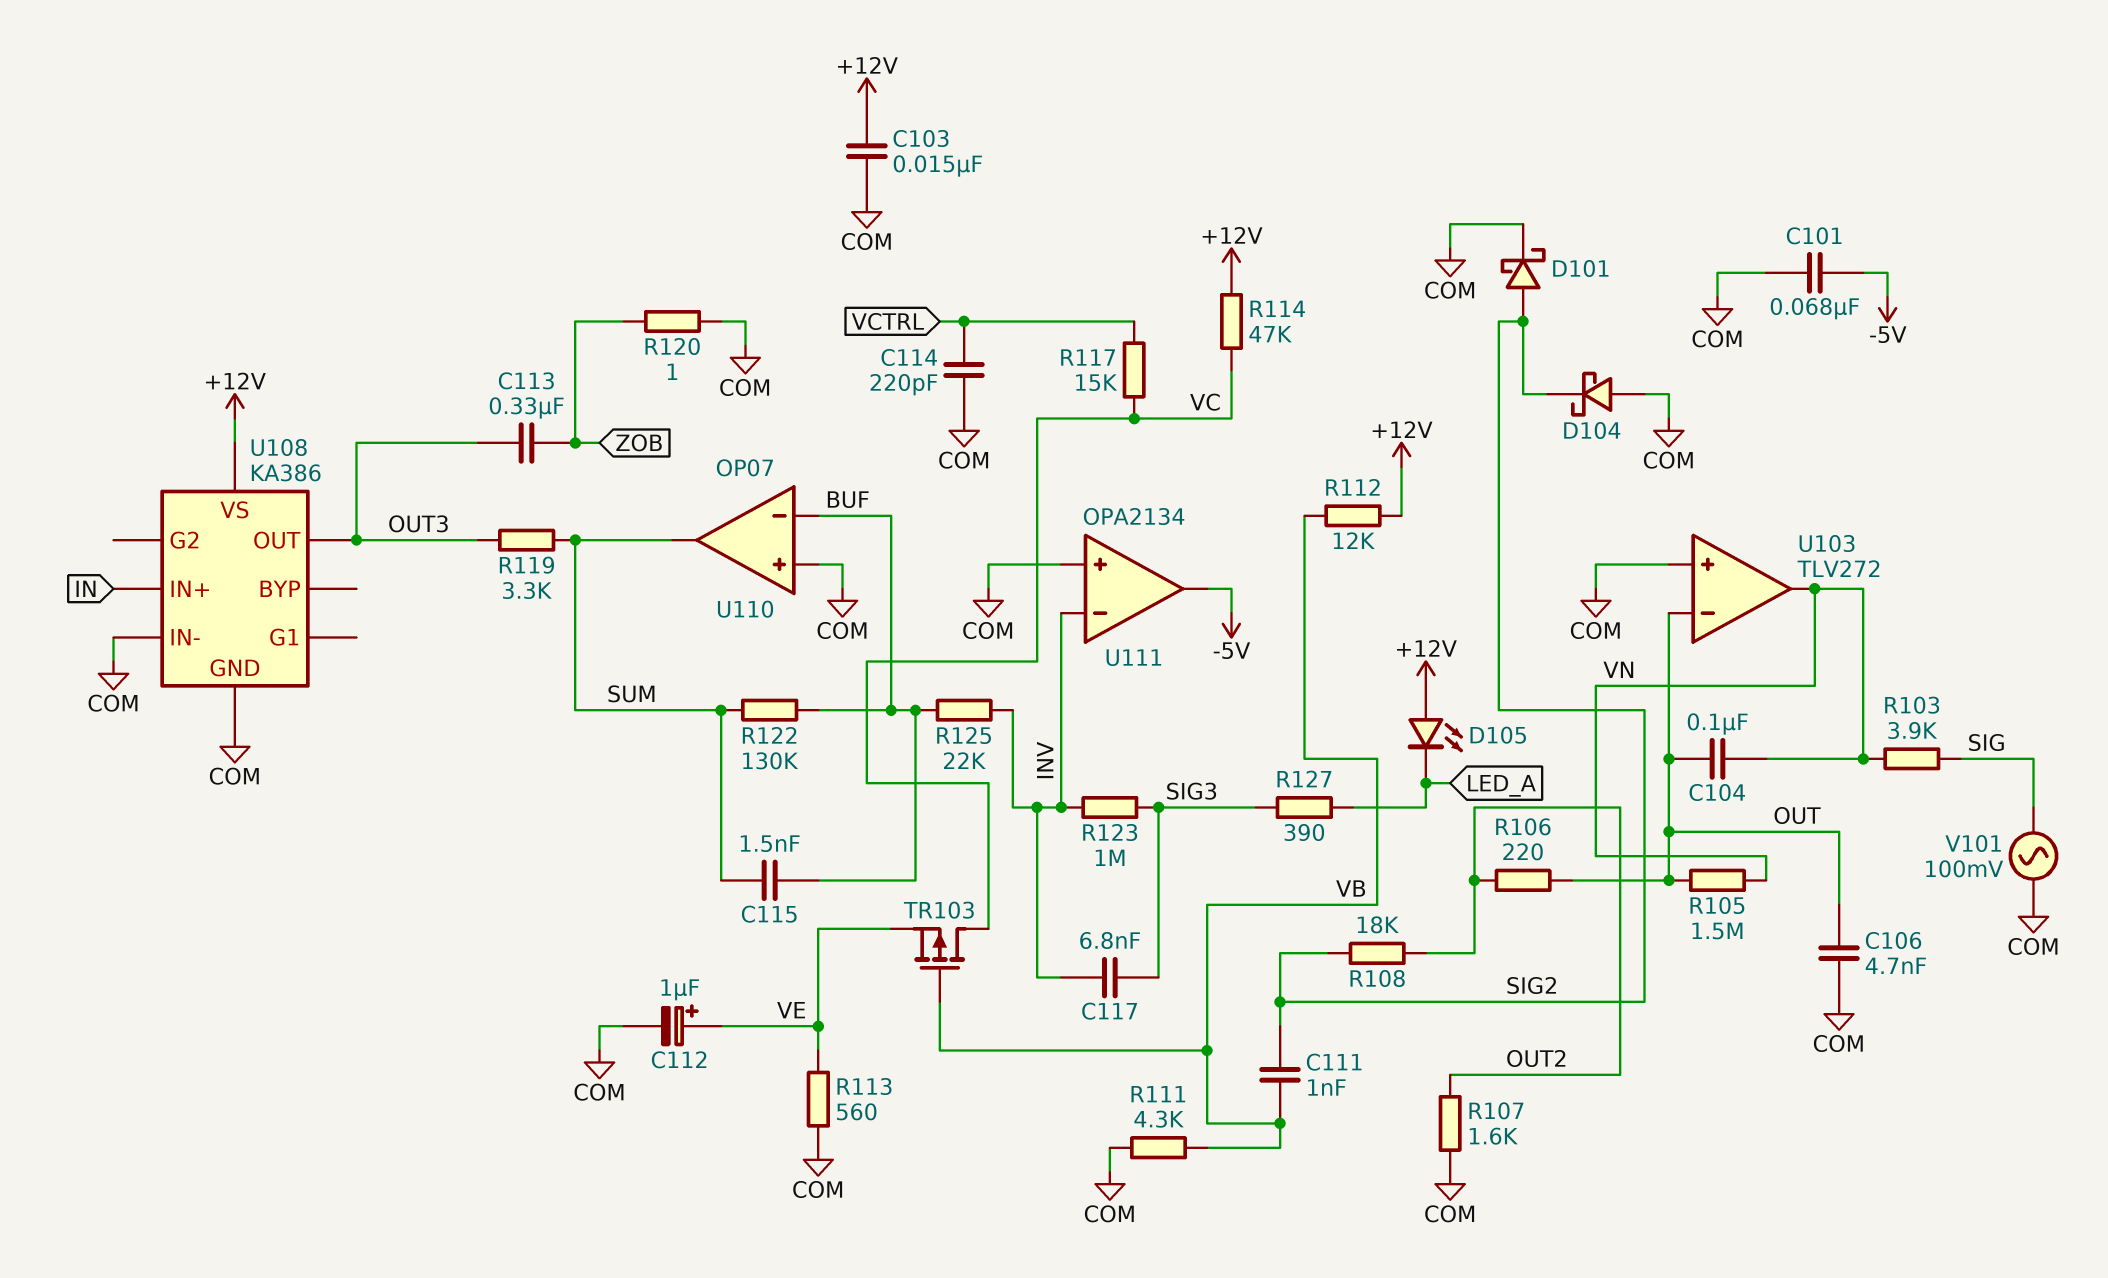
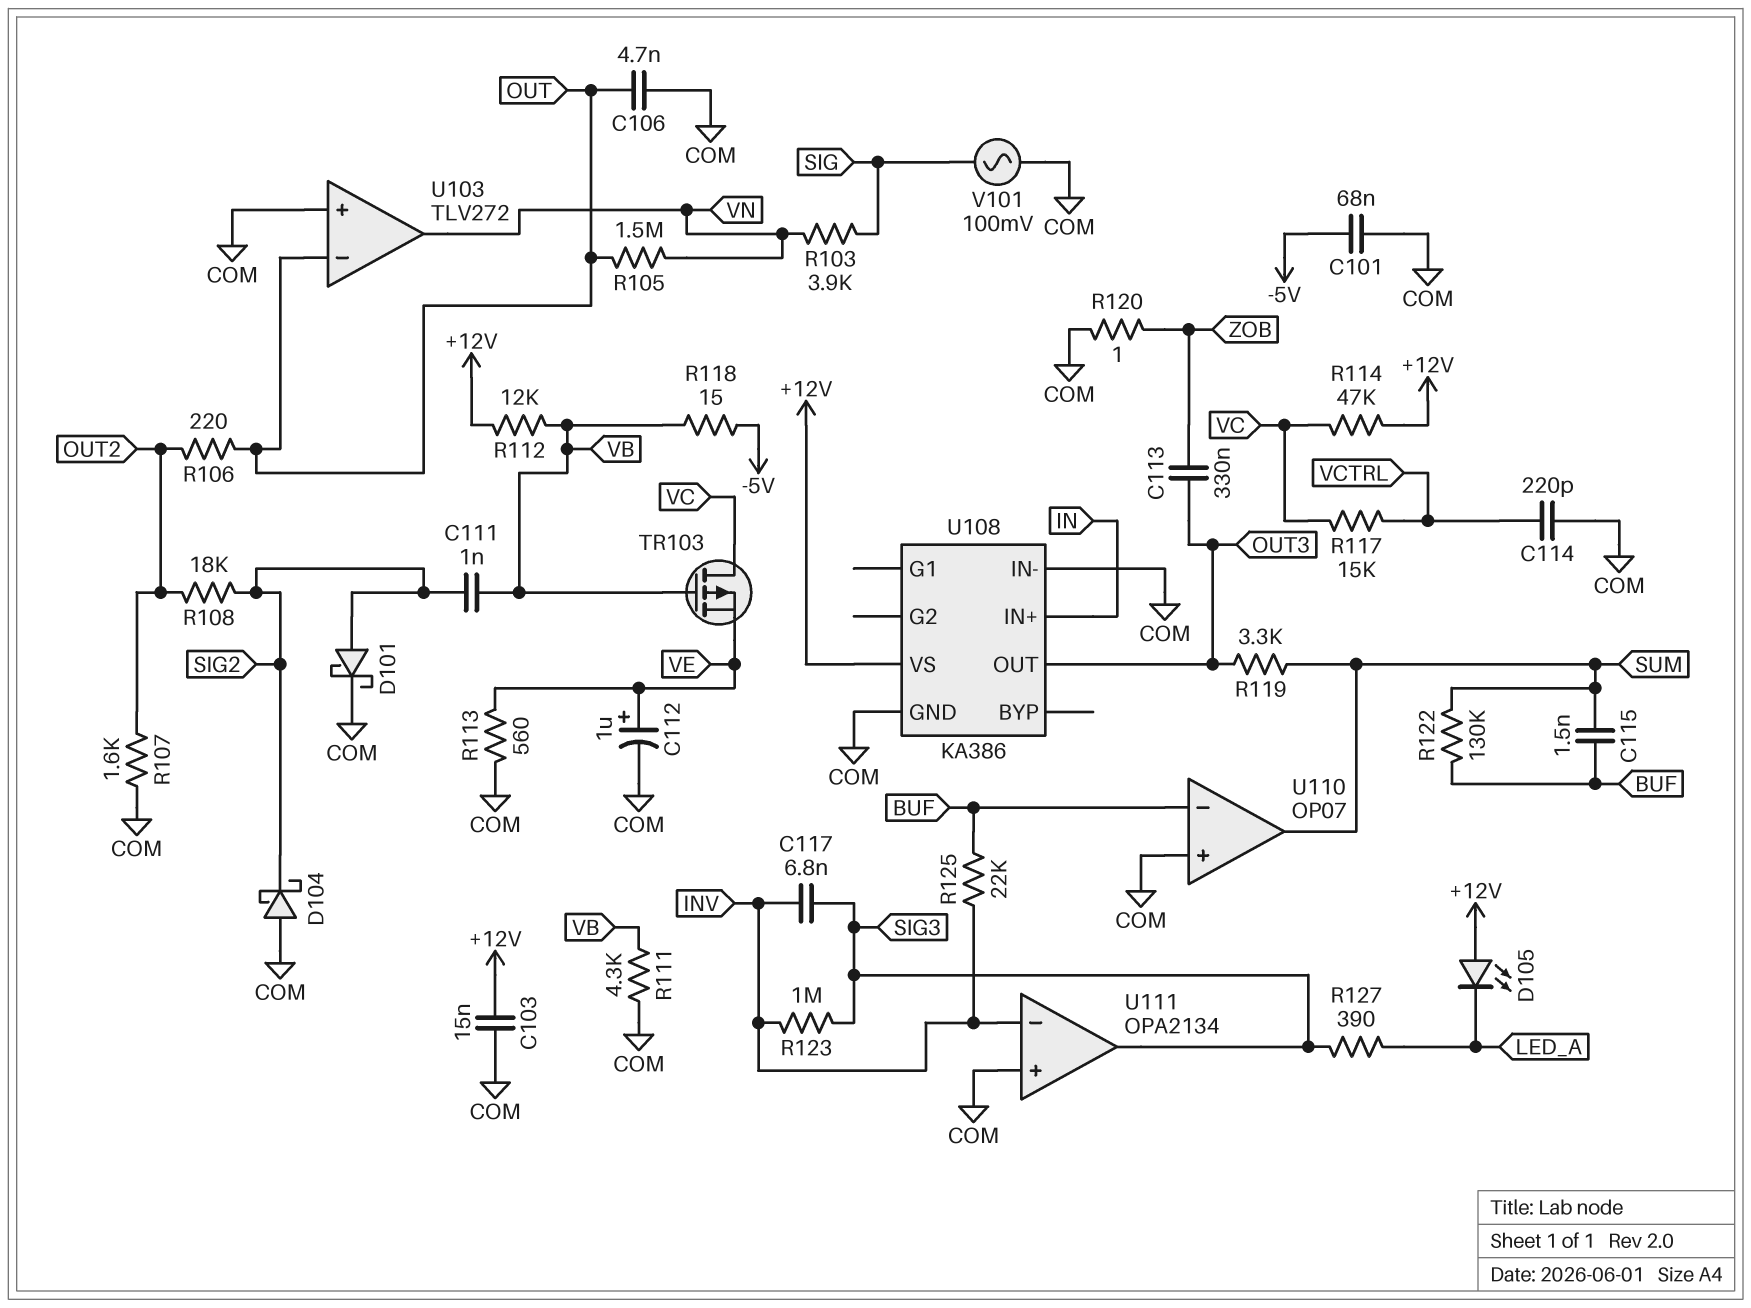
C104: 100nF (OUT, VN) -> none
R118: none -> 15 (-5V, VB)
U111 pin out: -5V -> SIG3

